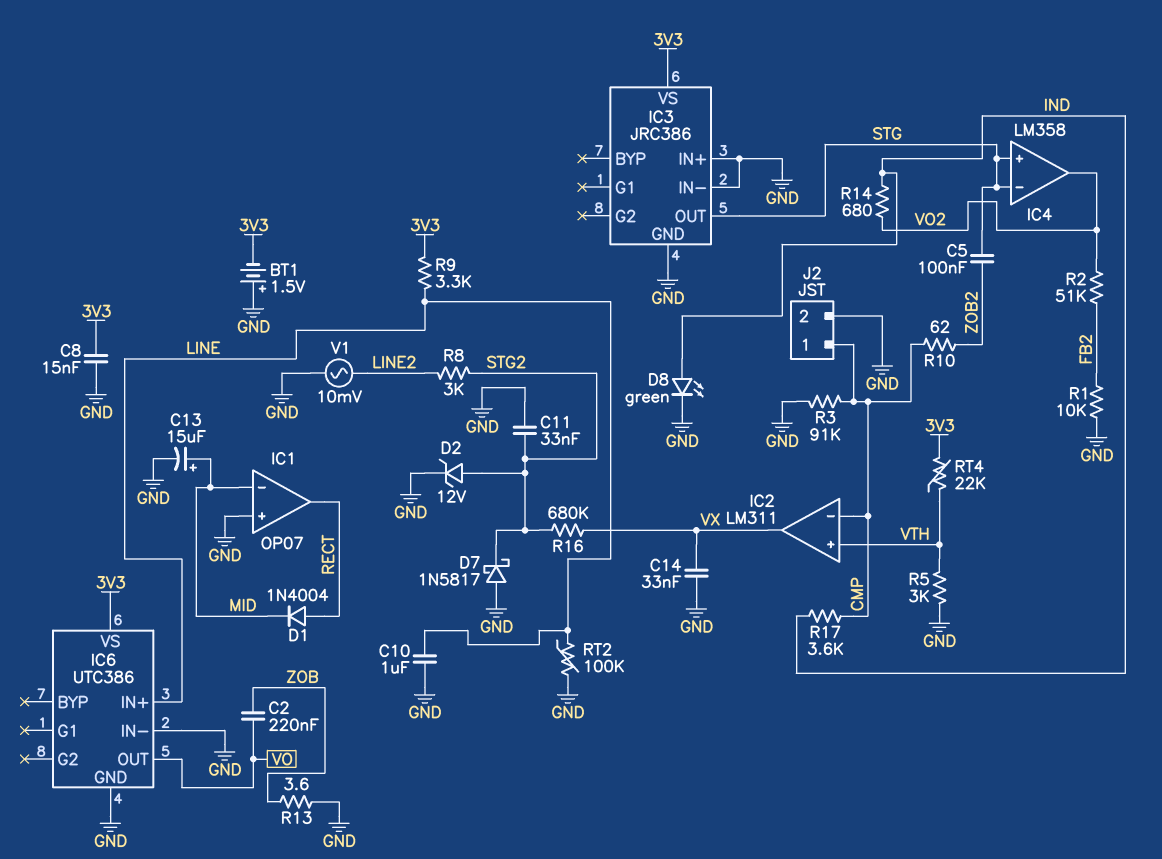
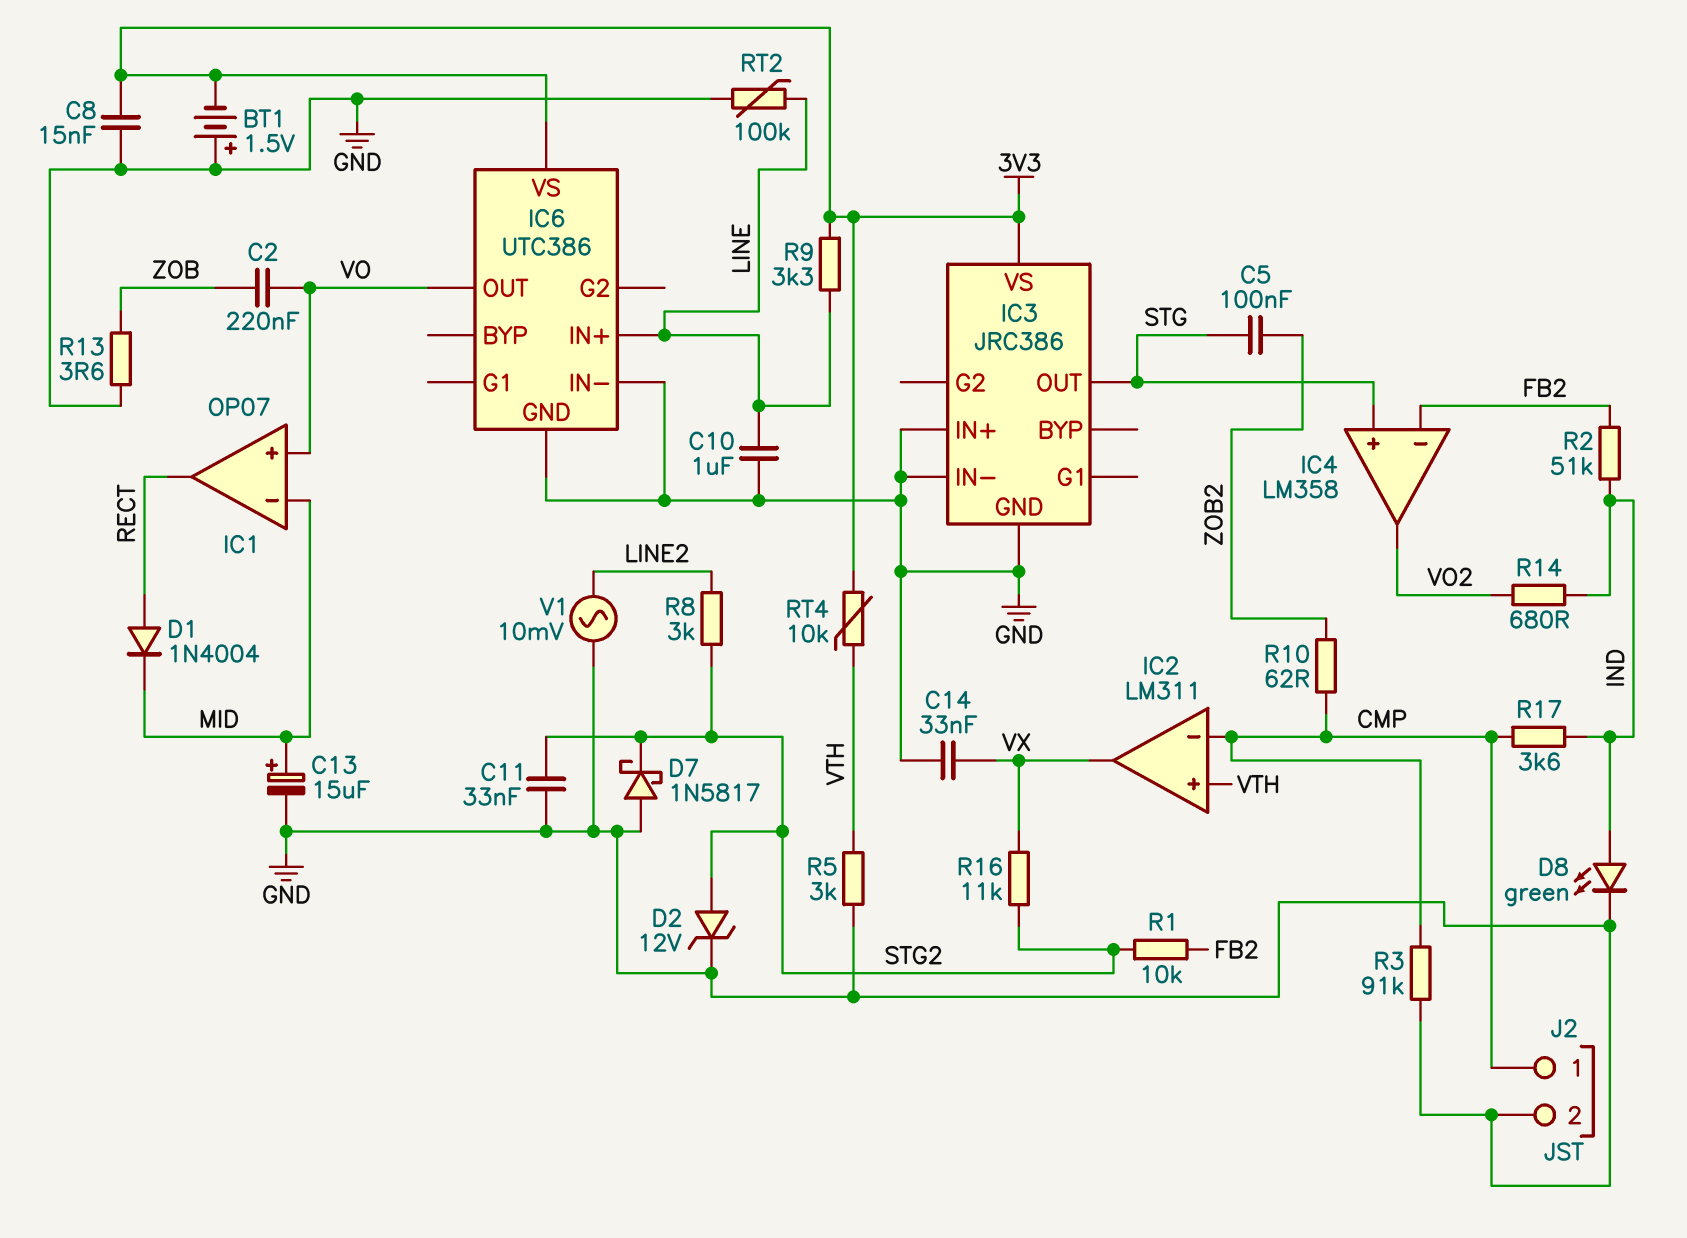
IC1 pin in+: GND -> VO
IC4 pin in-: STG -> FB2
R1: 10k (FB2, GND) -> 10k (FB2, STG2)
R2: 51k (FB2, VO2) -> 51k (FB2, IND)
R16: 680k (STG2, VX) -> 11k (STG2, VX)
RT4: 22k (3V3, VTH) -> 10k (3V3, VTH)

